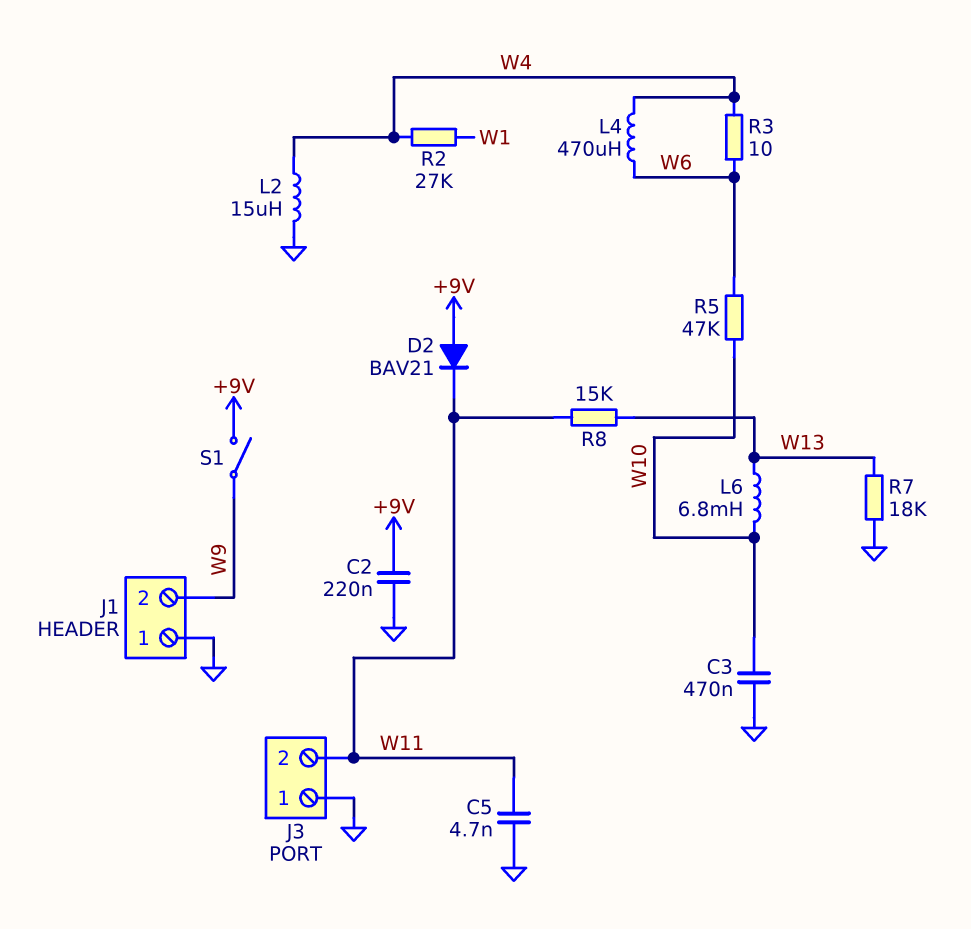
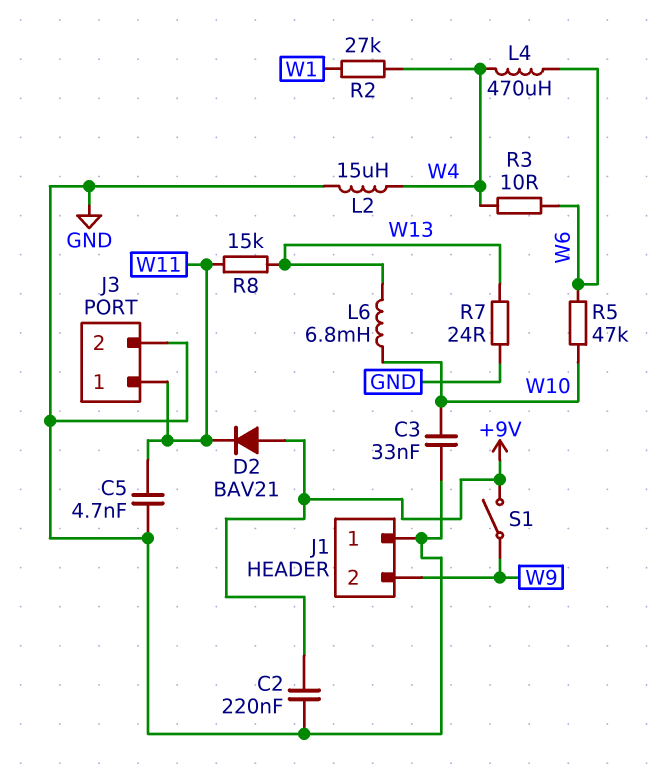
C3: 470nF (GND, W10) -> 33nF (GND, W10)
J3 pin 1: GND -> W11
J3 pin 2: W11 -> GND
R7: 18k (GND, W13) -> 24 (GND, W13)

